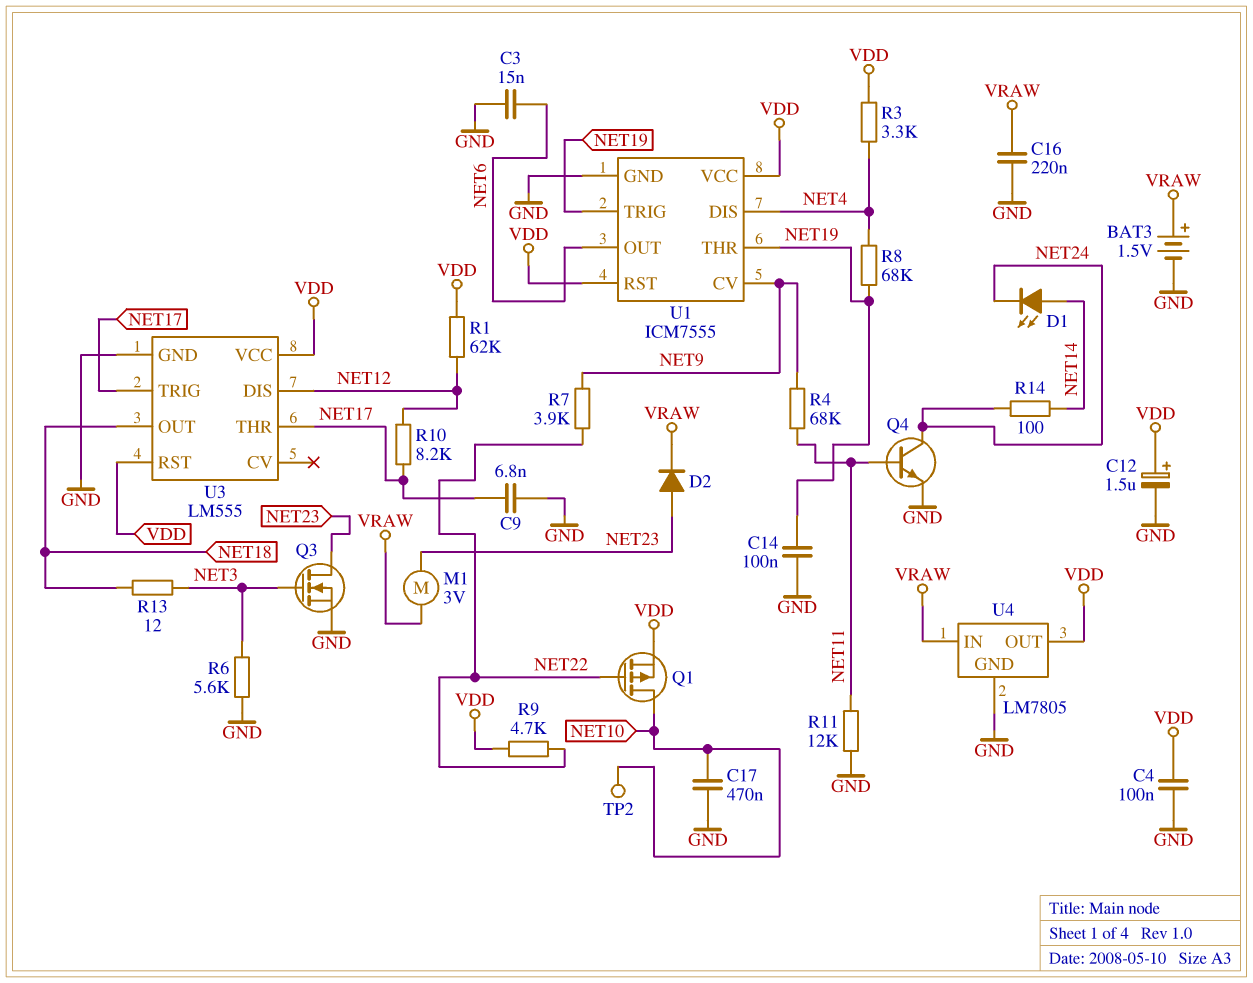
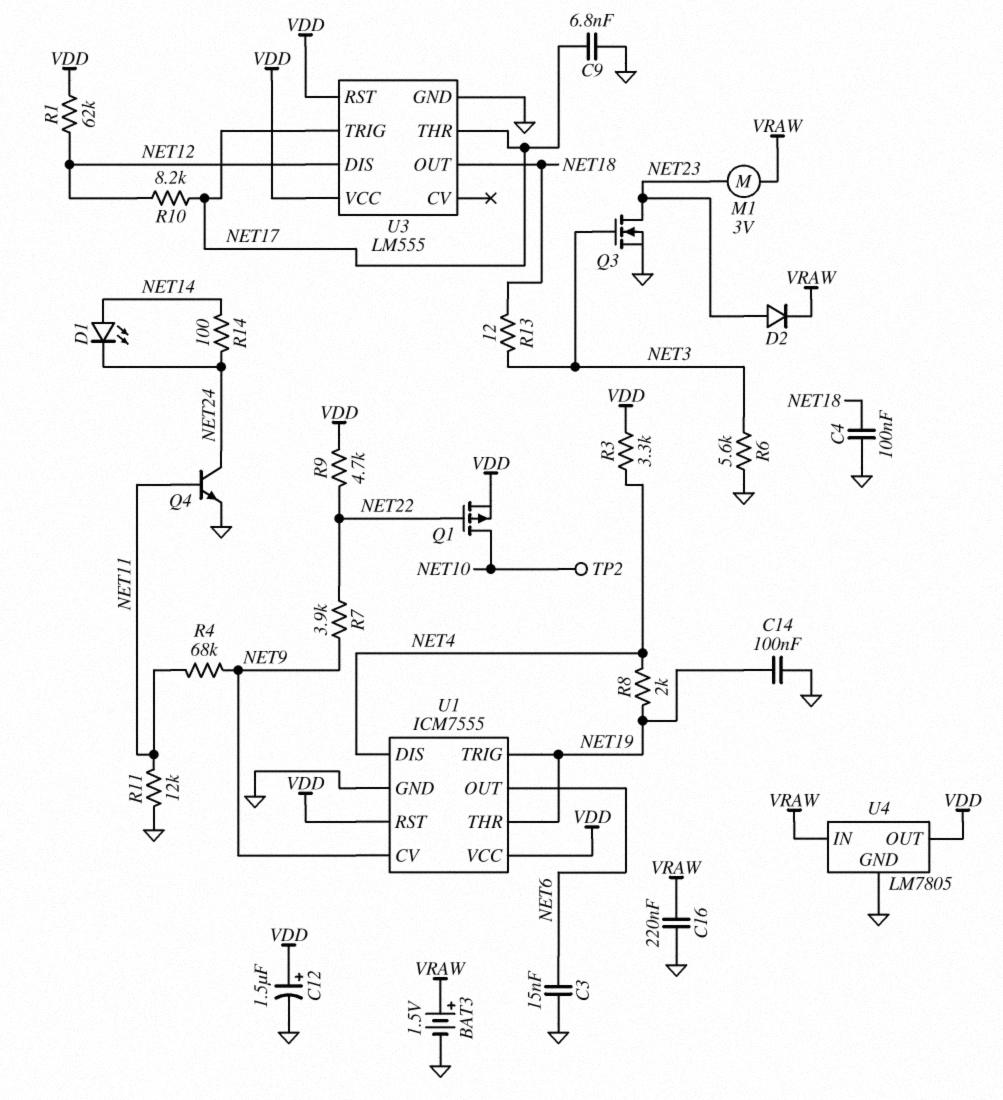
C4: 100nF (GND, VDD) -> 100nF (GND, NET18)
C17: 470nF (GND, NET10) -> none
R8: 68k (NET4, NET19) -> 2k (NET4, NET19)

